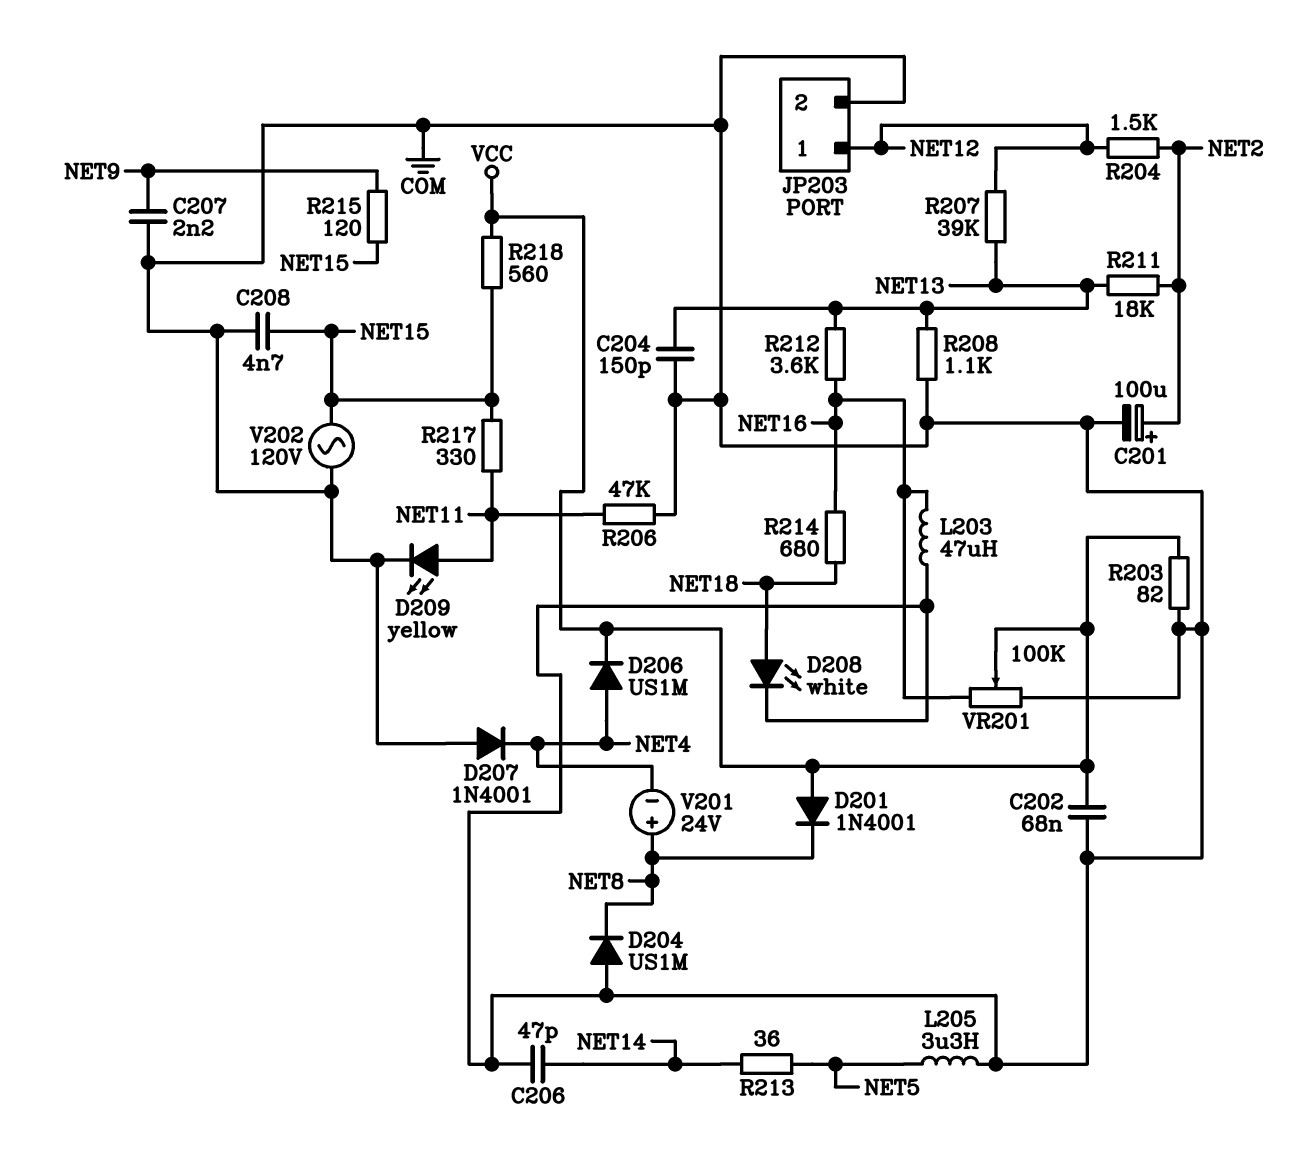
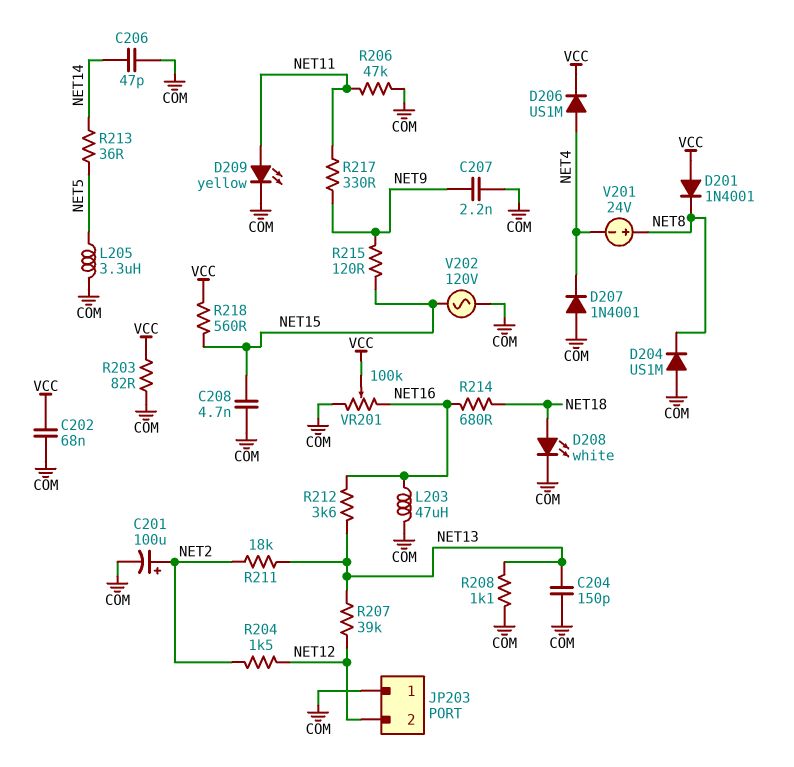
JP203 pin 1: NET12 -> COM
JP203 pin 2: COM -> NET12
R217: 330 (NET11, NET15) -> 330 (NET9, NET11)

